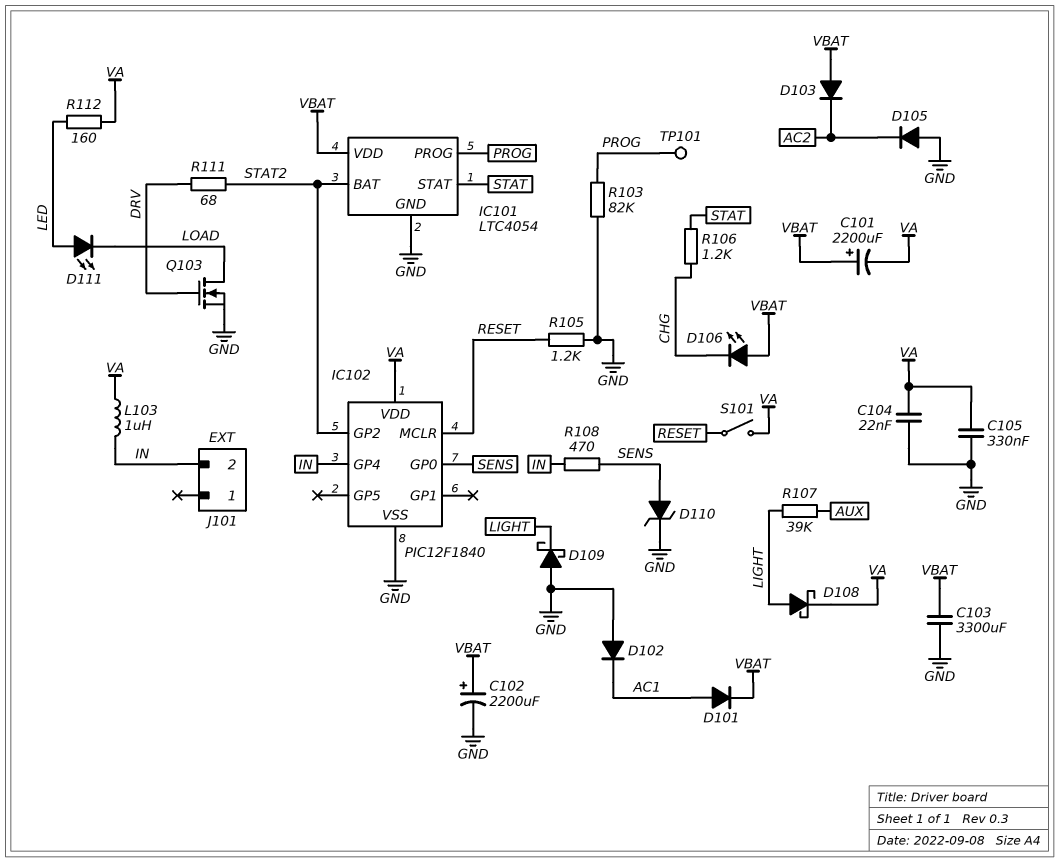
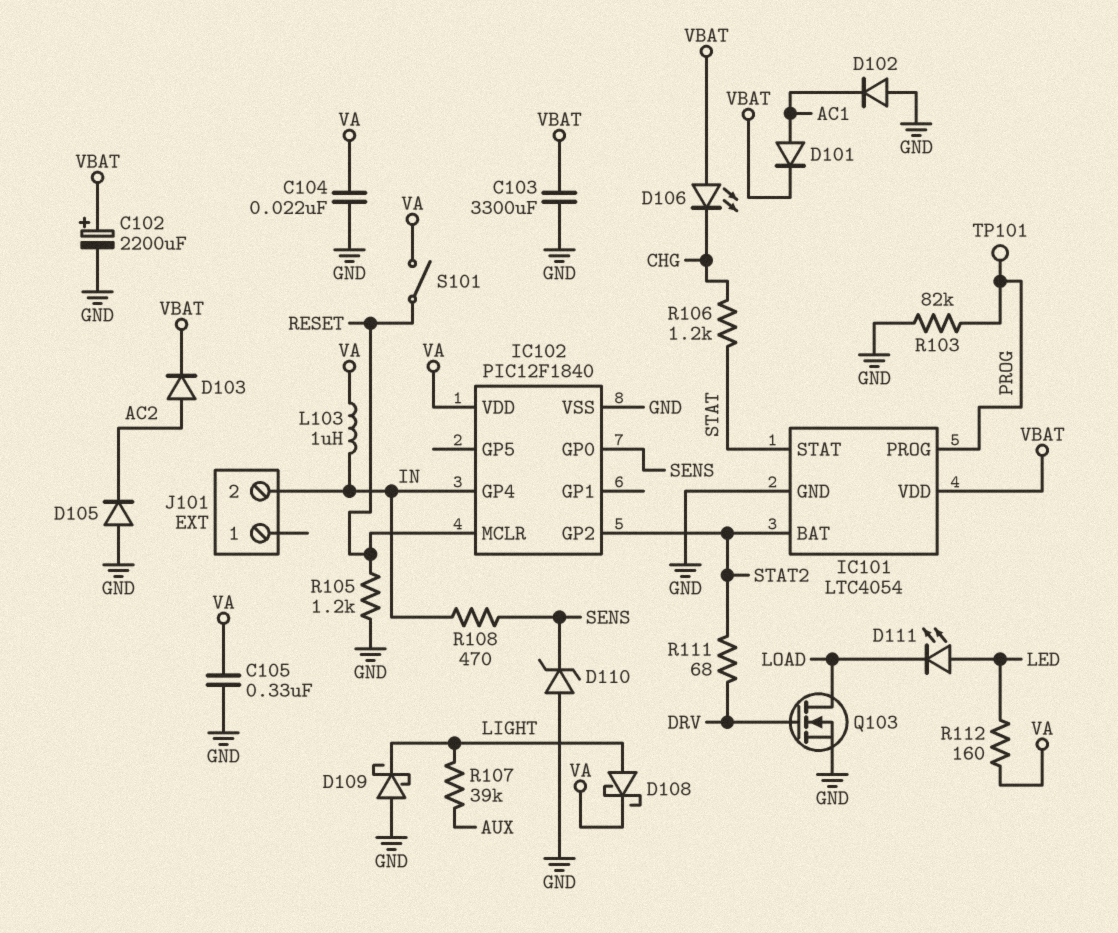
C101: 2200uF (plus VBAT, minus VA) -> none
D103: diode (A VBAT, K AC2) -> diode (A AC2, K VBAT)
D110: zener (A SENS, K GND) -> zener (A GND, K SENS)

